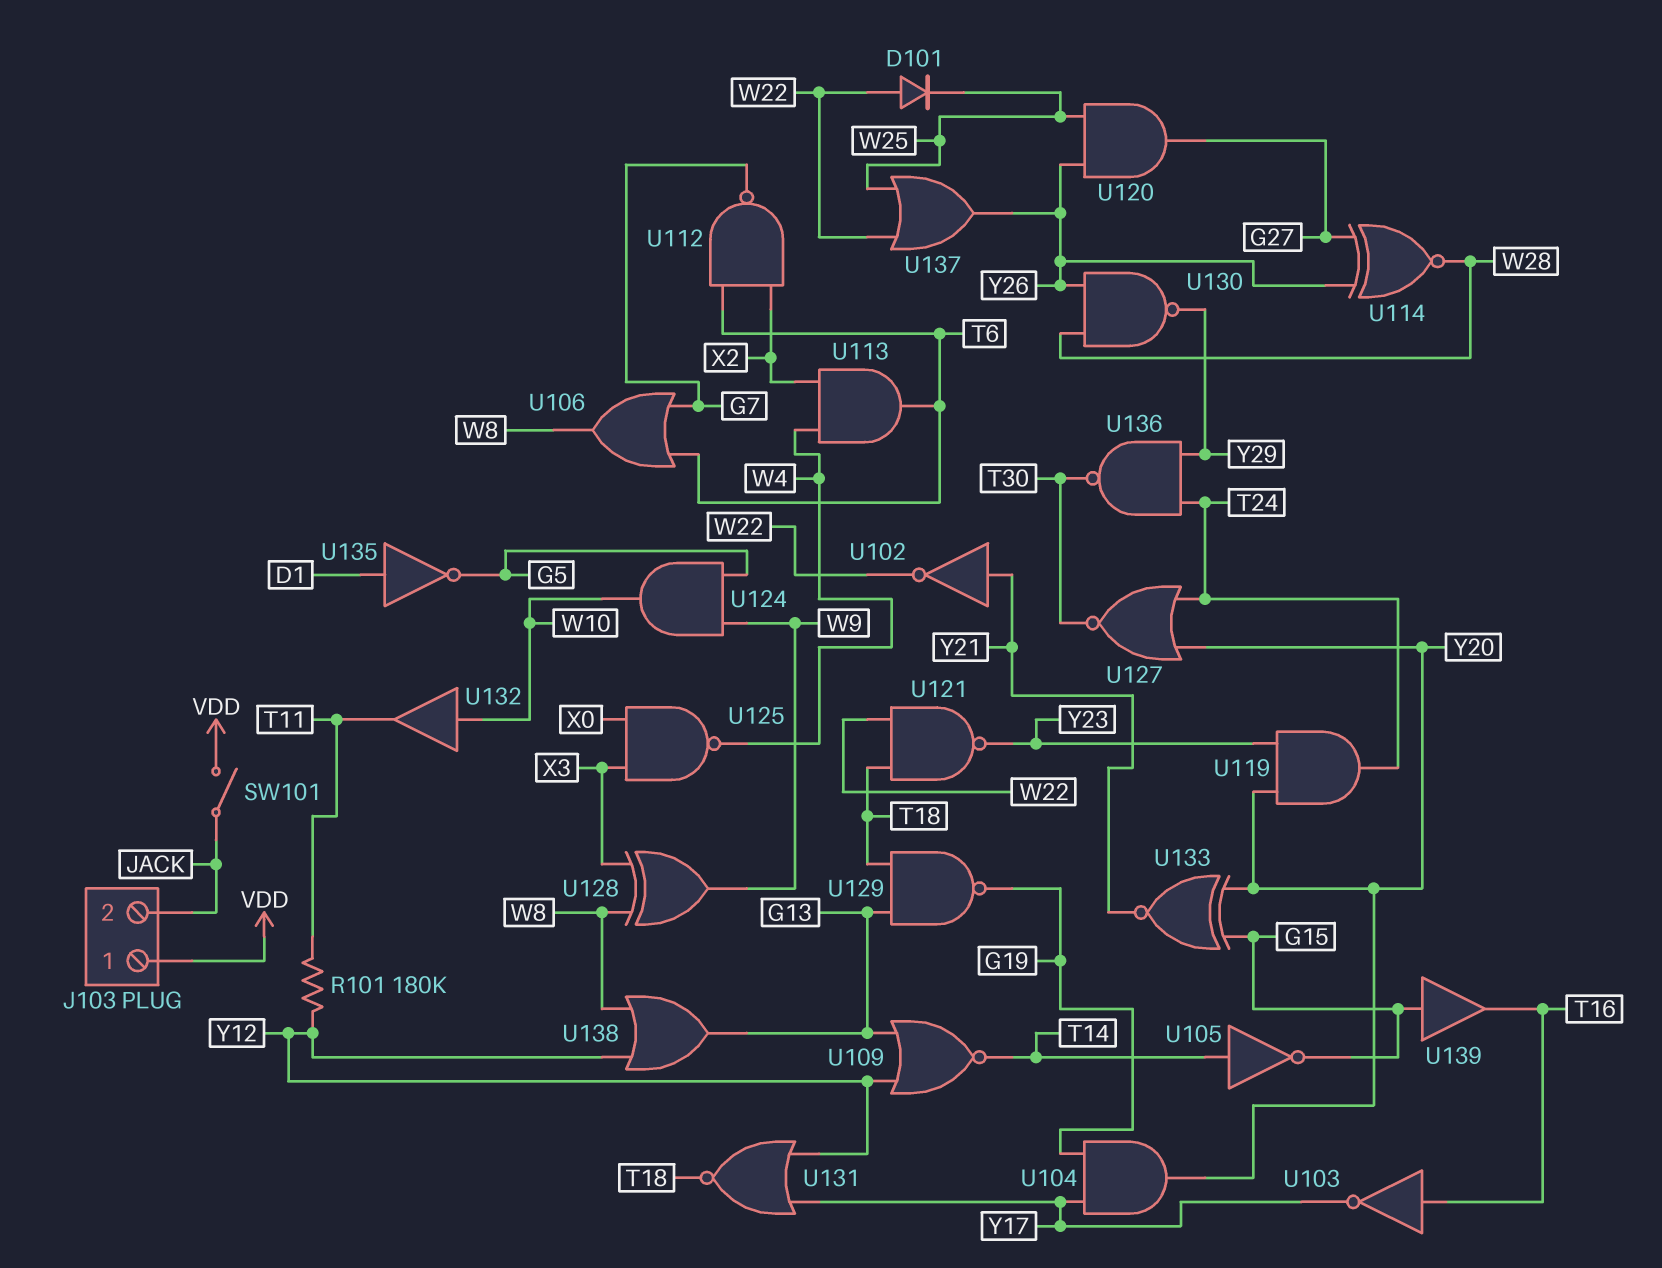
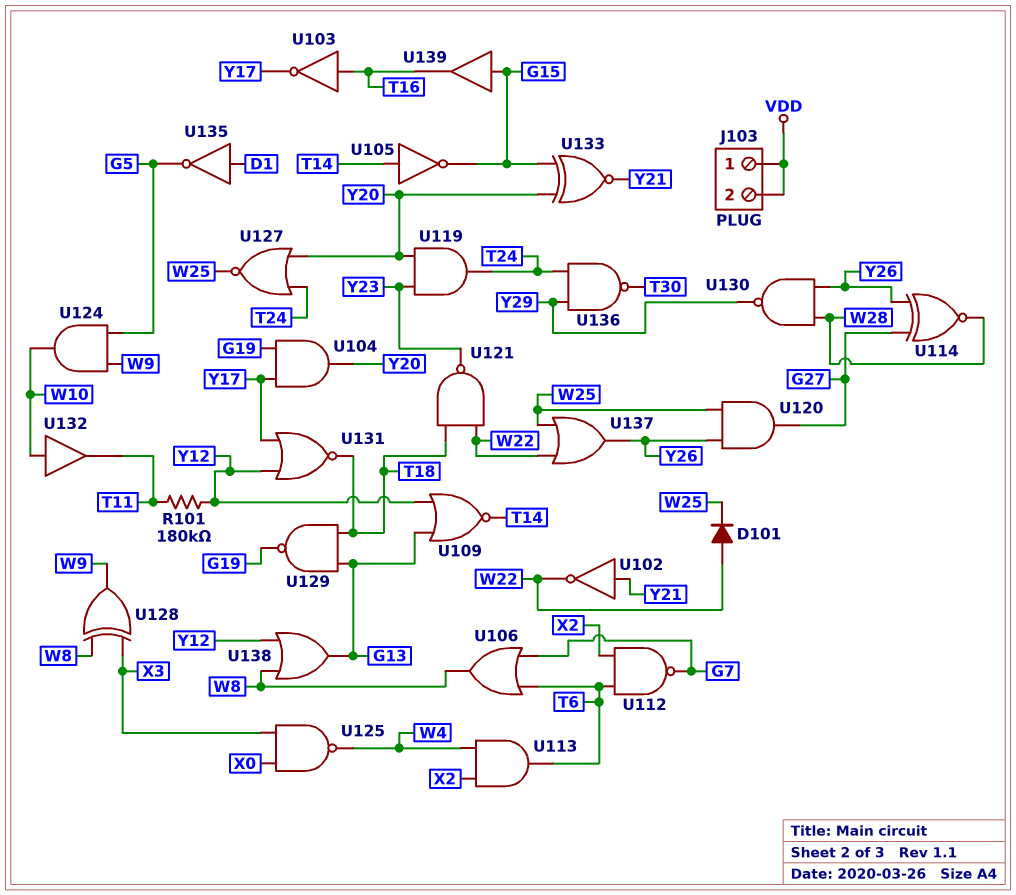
J103 pin 2: JACK -> VDD
SW101: switch (JACK, VDD) -> none
U127: NOR (in T24, in Y20, out T30) -> NOR (in T24, in Y20, out W25)

